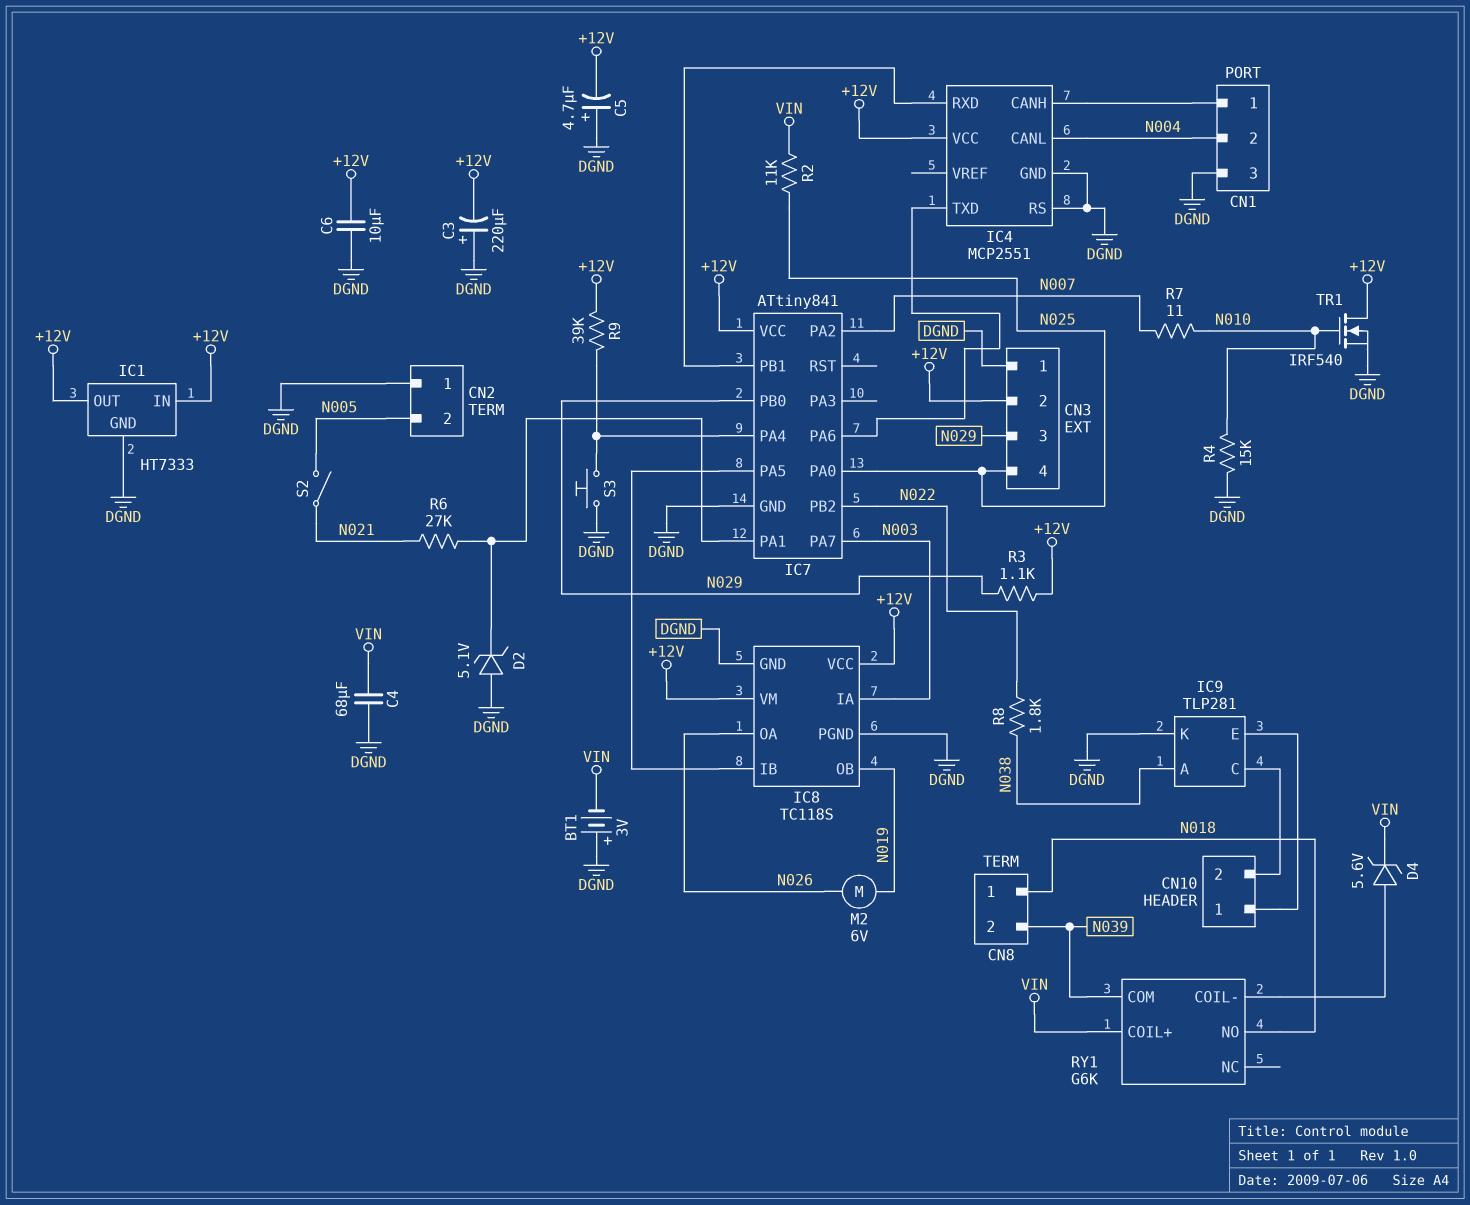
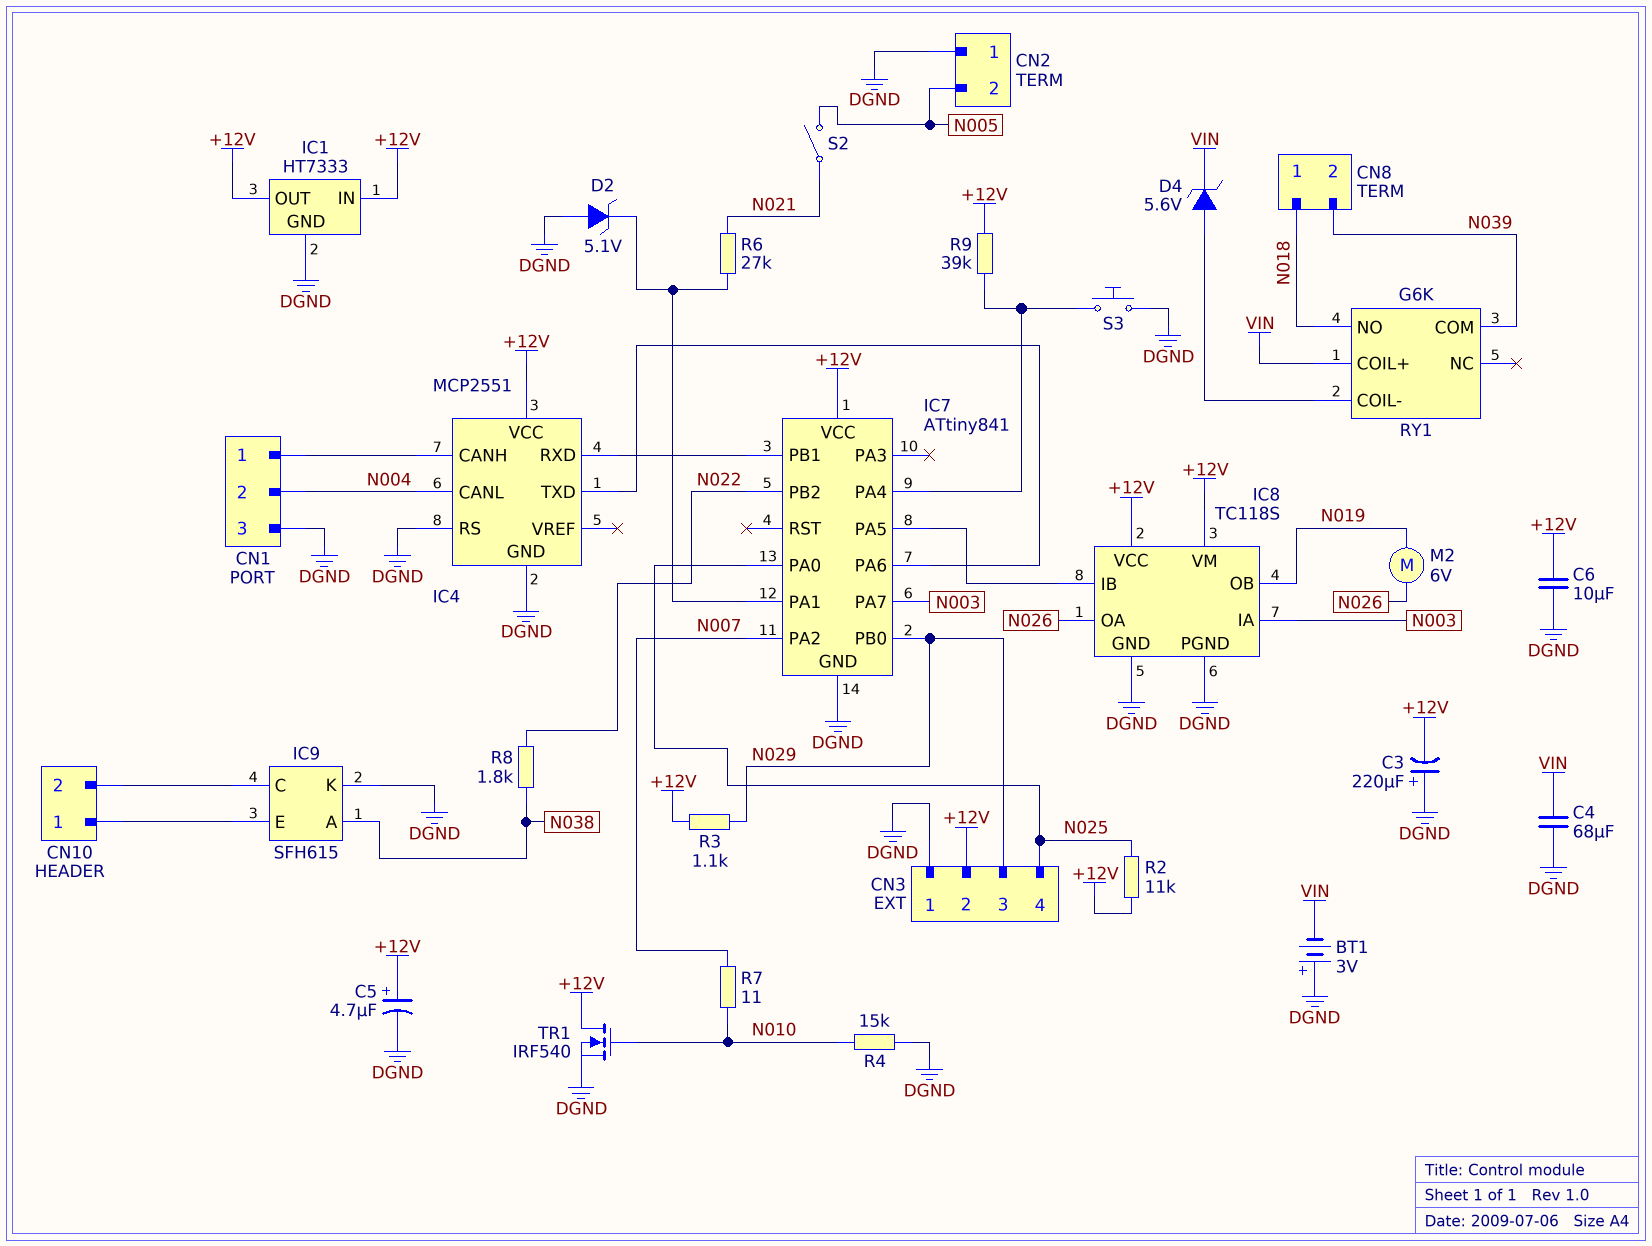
C5: 4.7uF (plus DGND, minus +12V) -> 4.7uF (plus +12V, minus DGND)
IC9: TLP281 -> SFH615
R2: 11k (N025, VIN) -> 11k (+12V, N025)

